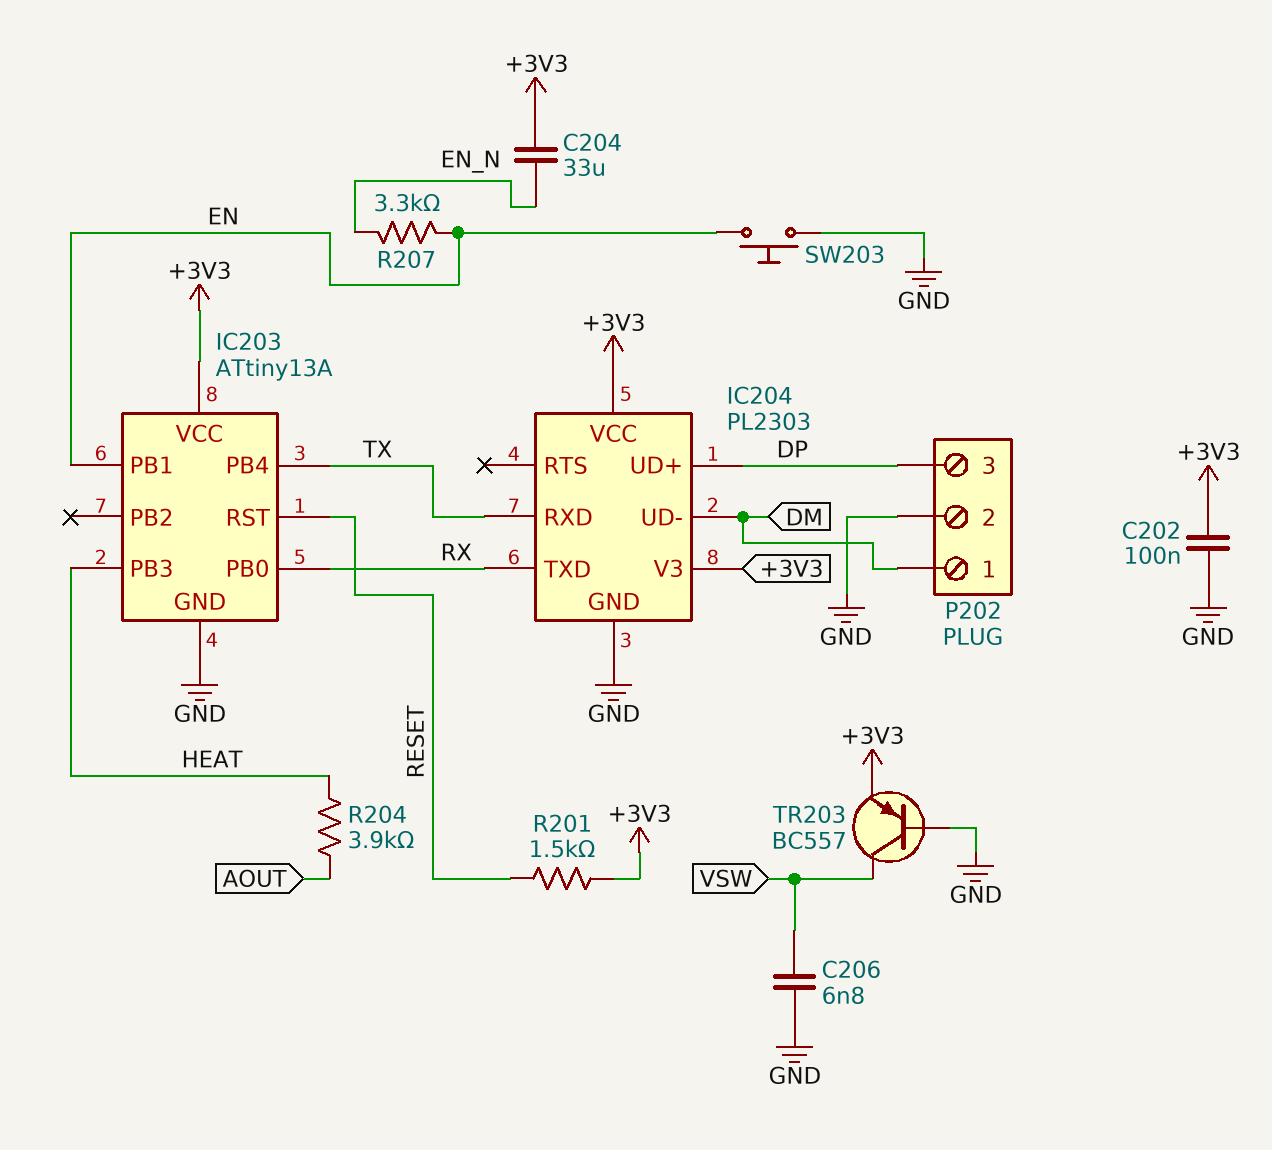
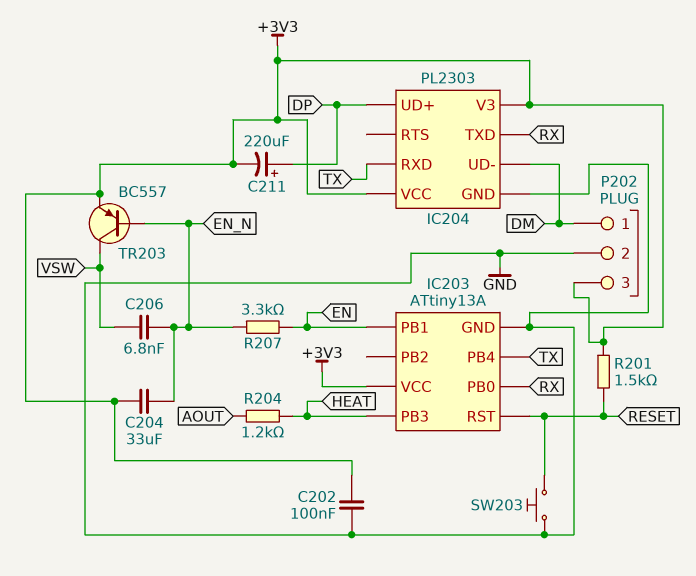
C206: 6.8nF (GND, VSW) -> 6.8nF (EN_N, VSW)
C211: none -> 220uF (plus DP, minus +3V3)
P202 pin 3: DP -> +3V3
R204: 3.9k (AOUT, HEAT) -> 1.2k (AOUT, HEAT)
SW203: button (EN, GND) -> button (GND, RESET)
TR203: PNP BC557 (B GND, C VSW, E +3V3) -> PNP BC557 (B EN_N, C VSW, E +3V3)

